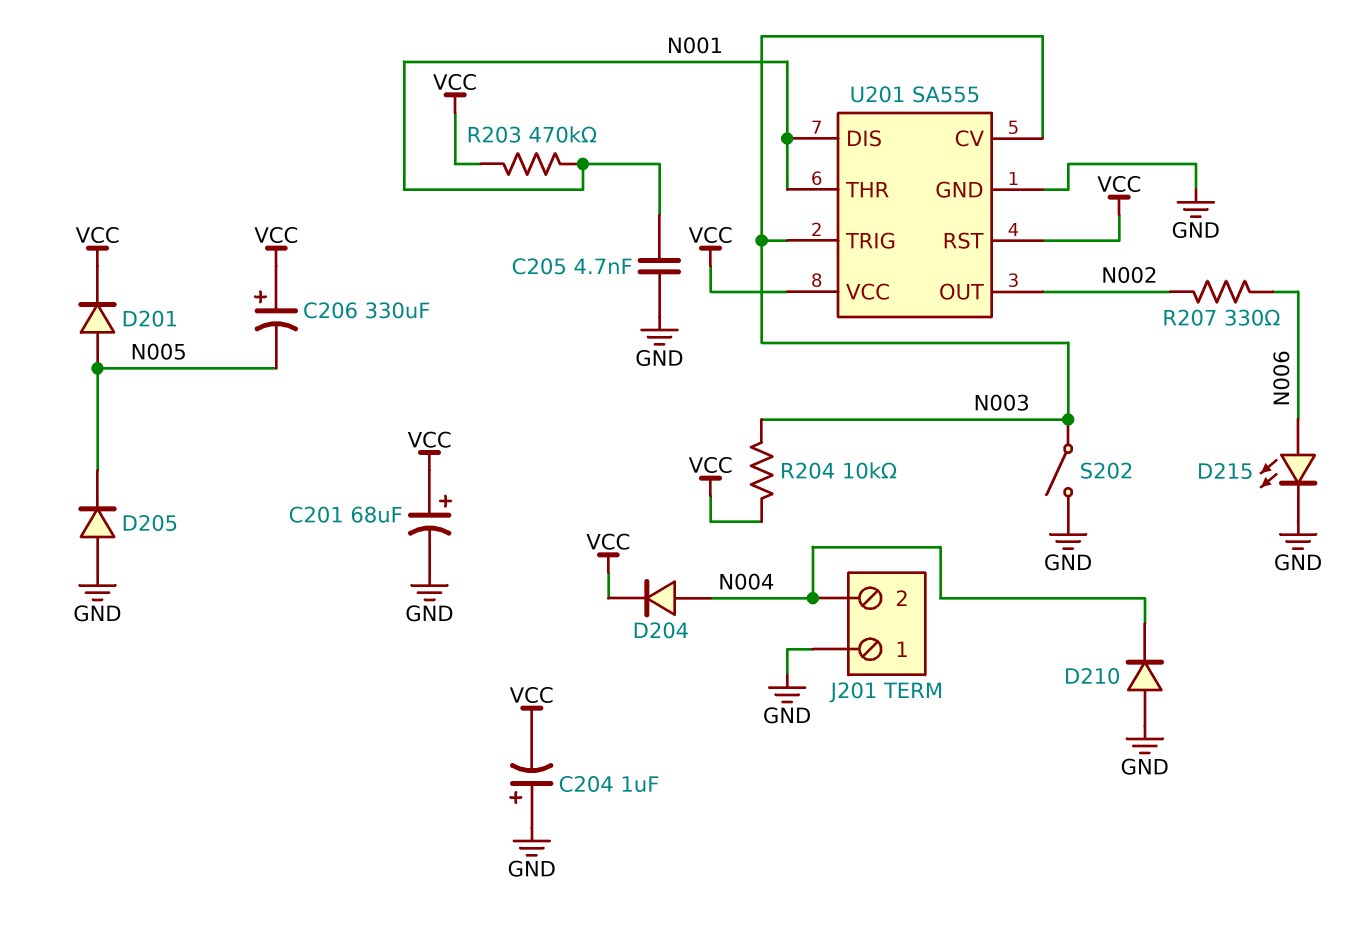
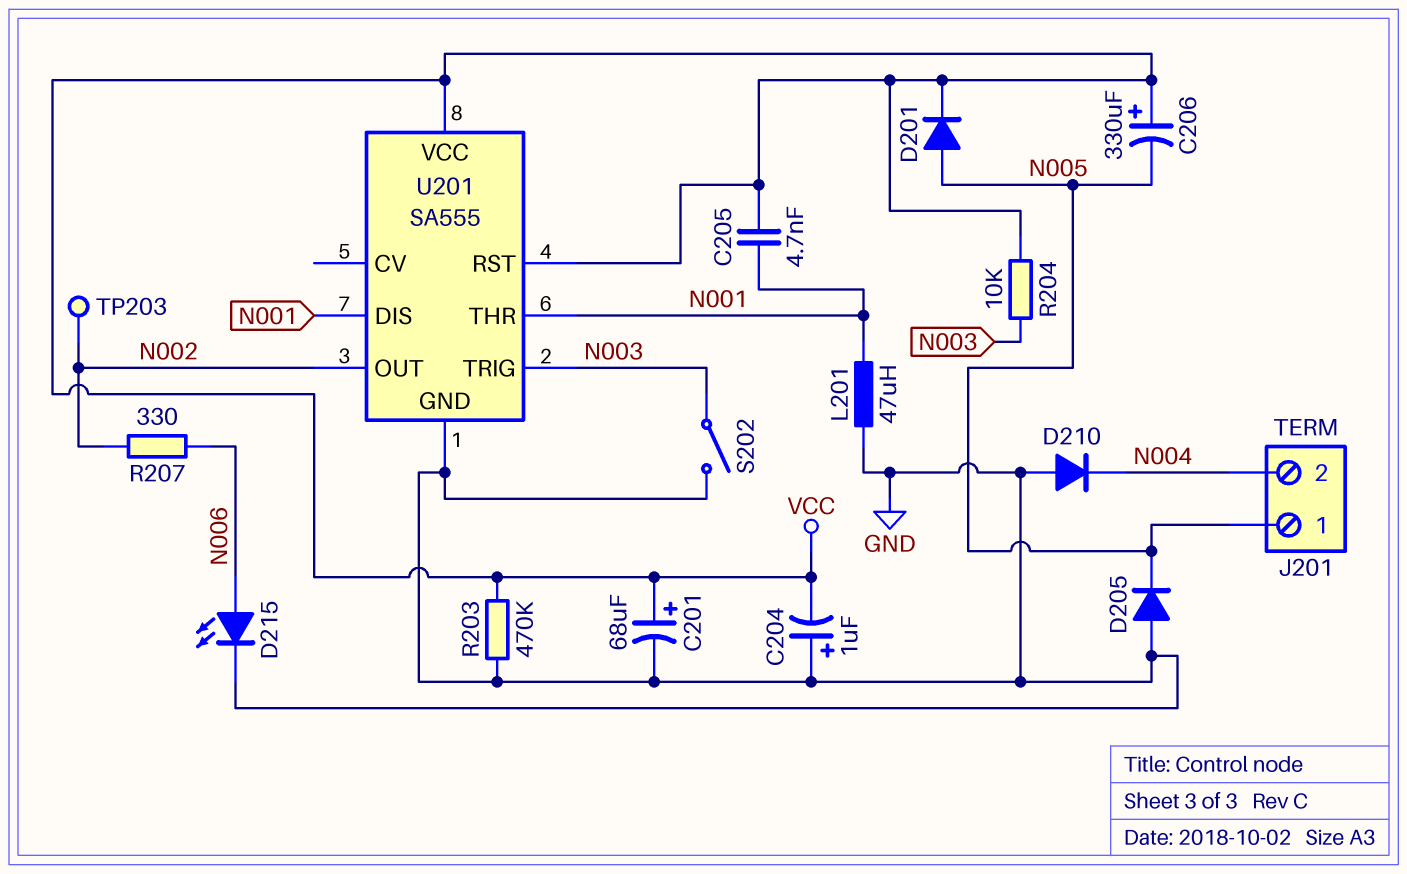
C205: 4.7nF (GND, N001) -> 4.7nF (N001, VCC)
D204: diode (A N004, K VCC) -> none
J201 pin 1: GND -> N005
L201: none -> 47uH (GND, N001)
R203: 470k (N001, VCC) -> 470k (GND, VCC)
TP203: none -> test point (N002)
U201 pin CV: N003 -> none

